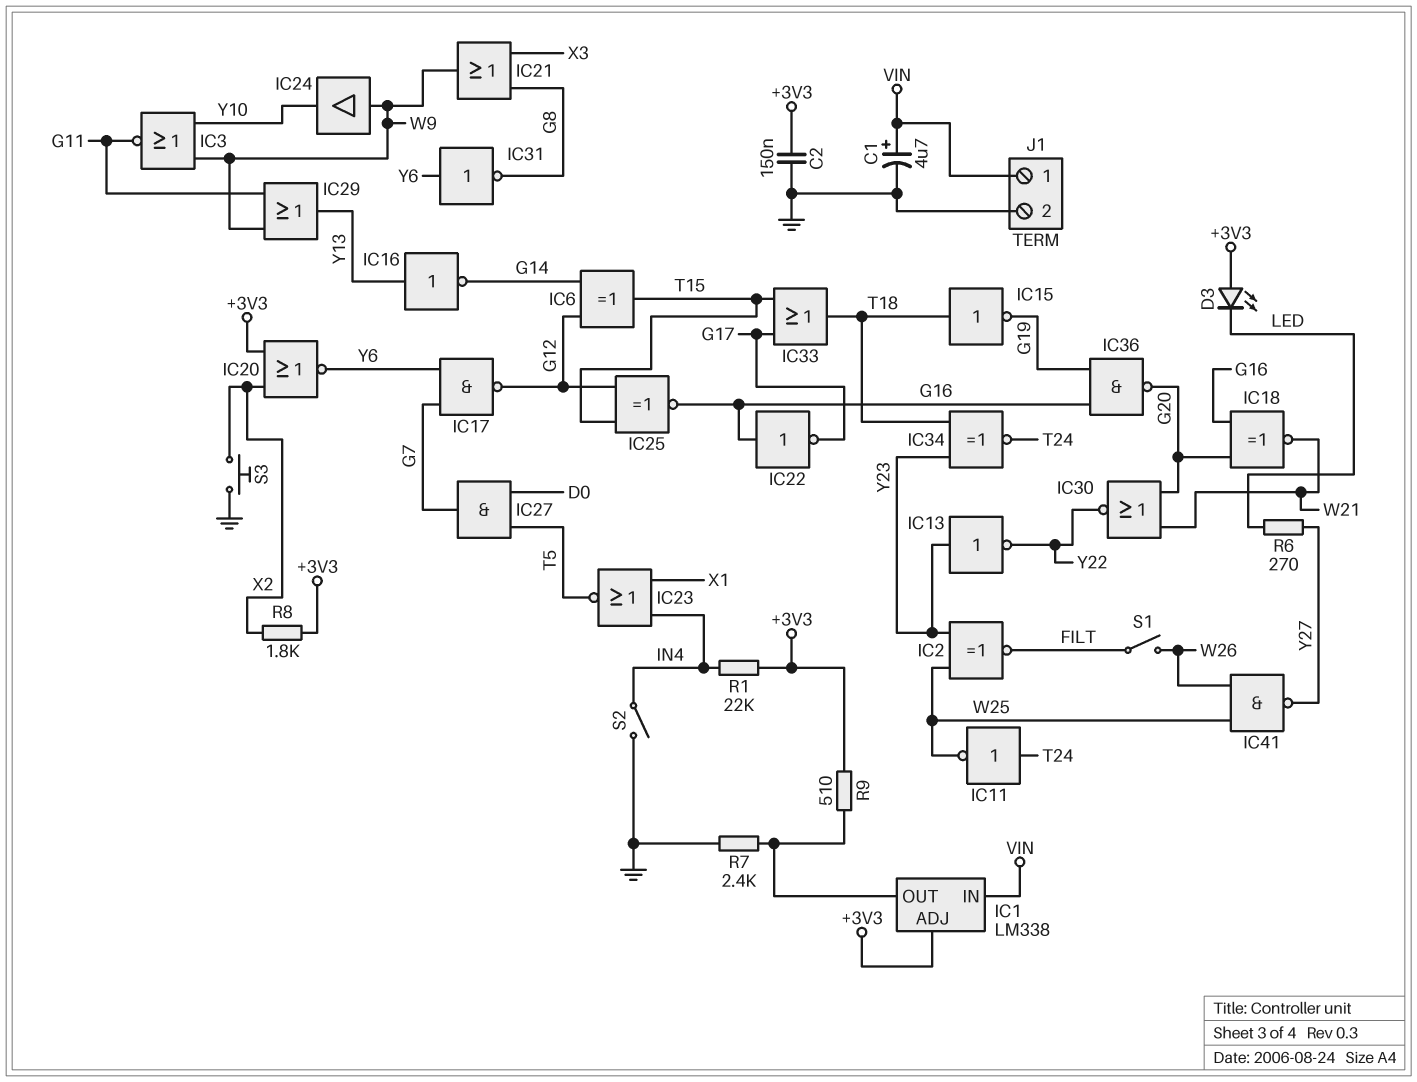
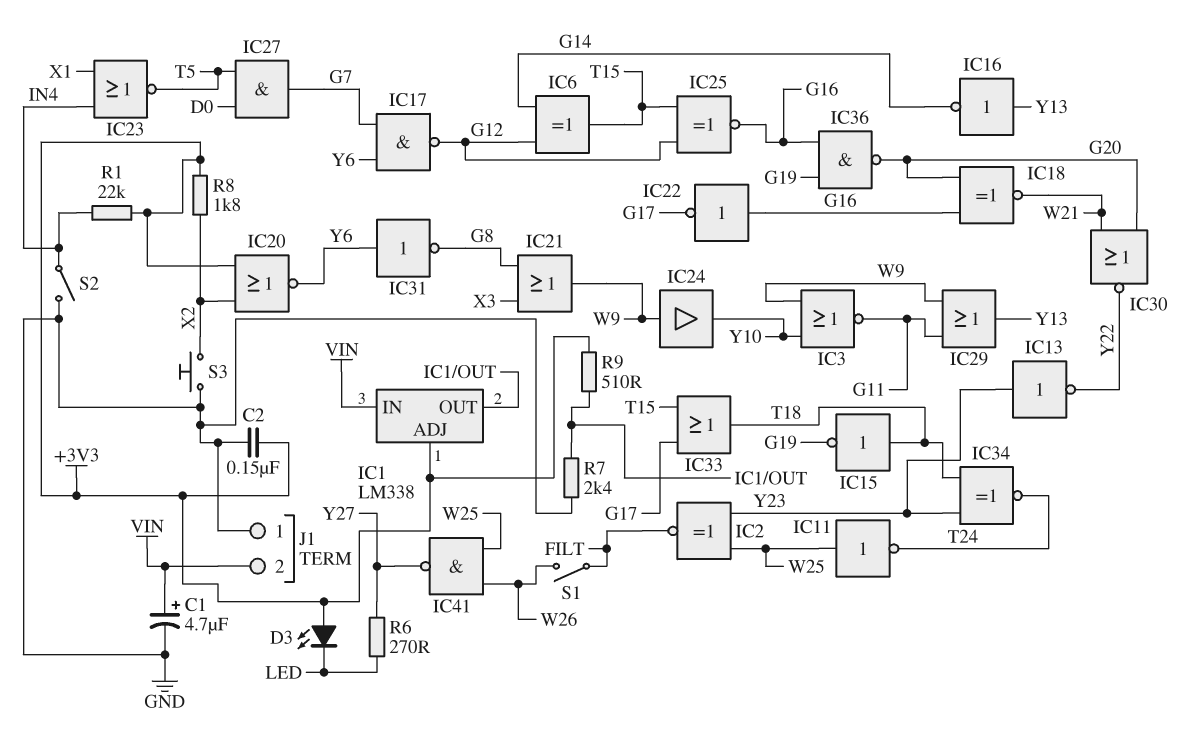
IC11: NOT (in T24, out W25) -> NOT (in W25, out T24)
J1 pin 1: VIN -> GND
J1 pin 2: GND -> VIN

